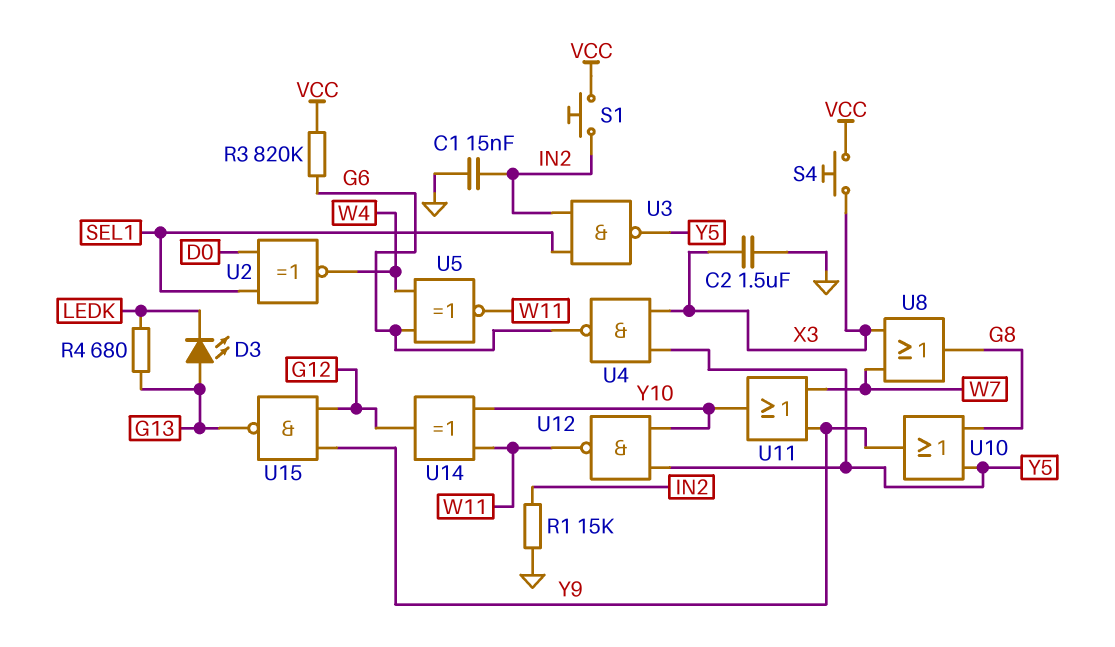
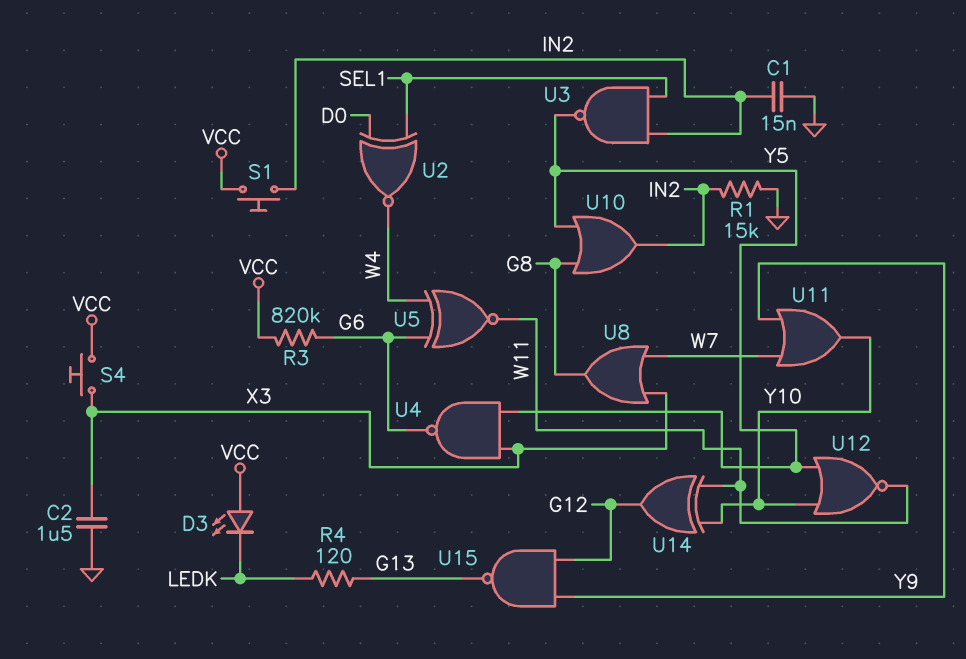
D3: LED (A G13, K LEDK) -> LED (A VCC, K LEDK)
R4: 680 (G13, LEDK) -> 120 (G13, LEDK)
U10: OR (in G8, in Y5, out Y9) -> OR (in G8, in Y5, out IN2)
U12: NAND (in Y5, in Y10, out W11) -> NOR (in Y5, in Y10, out W11)

